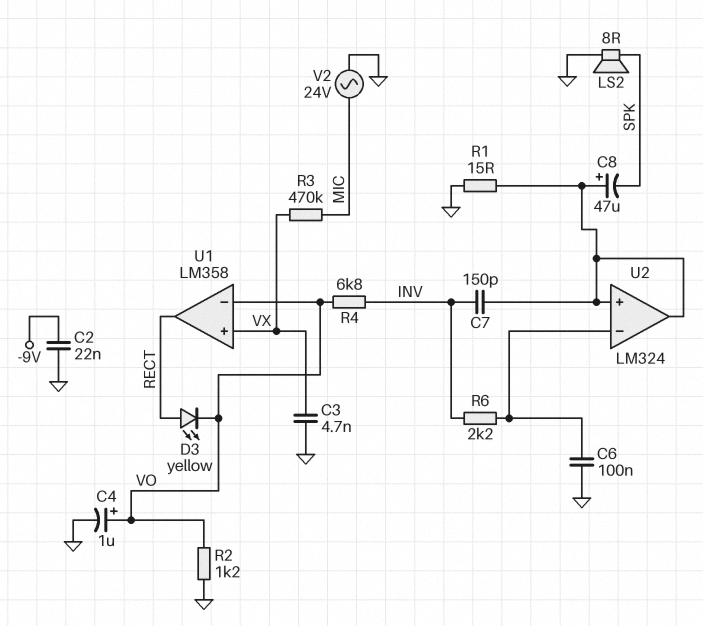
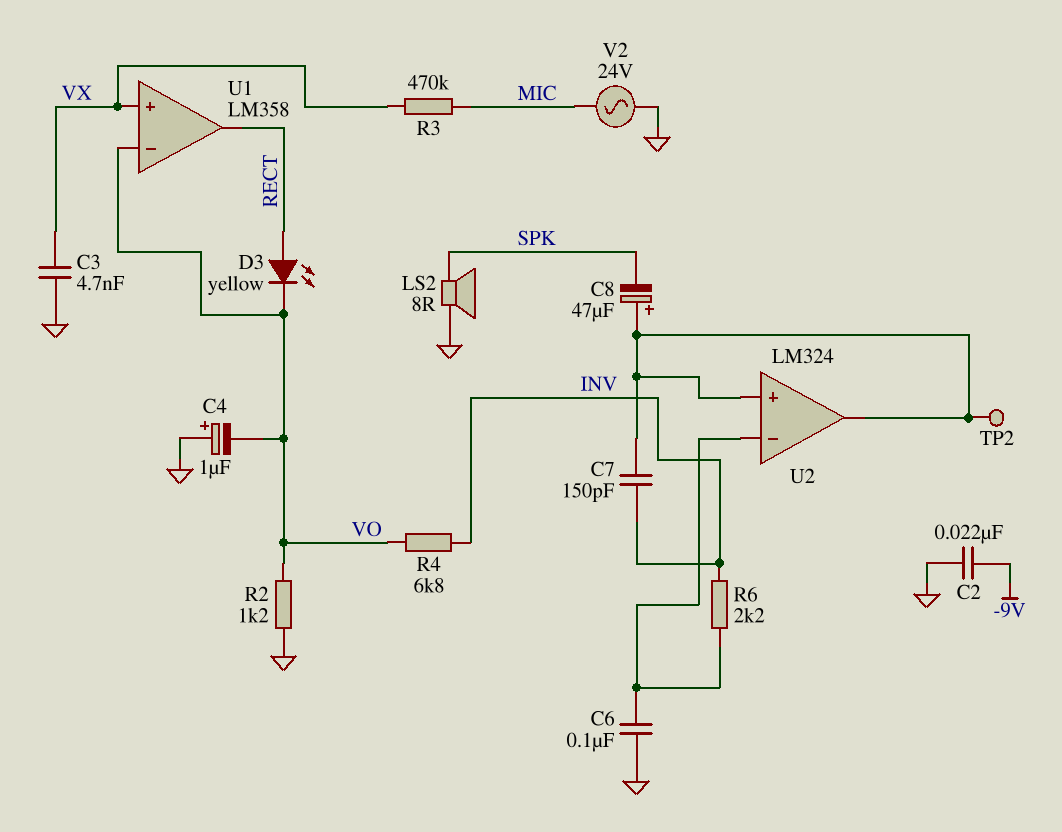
C4: 1uF (plus VO, minus GND) -> 1uF (plus GND, minus VO)
R1: 15 (GND, U2/in+) -> none
TP2: none -> test point (U2/in+)

